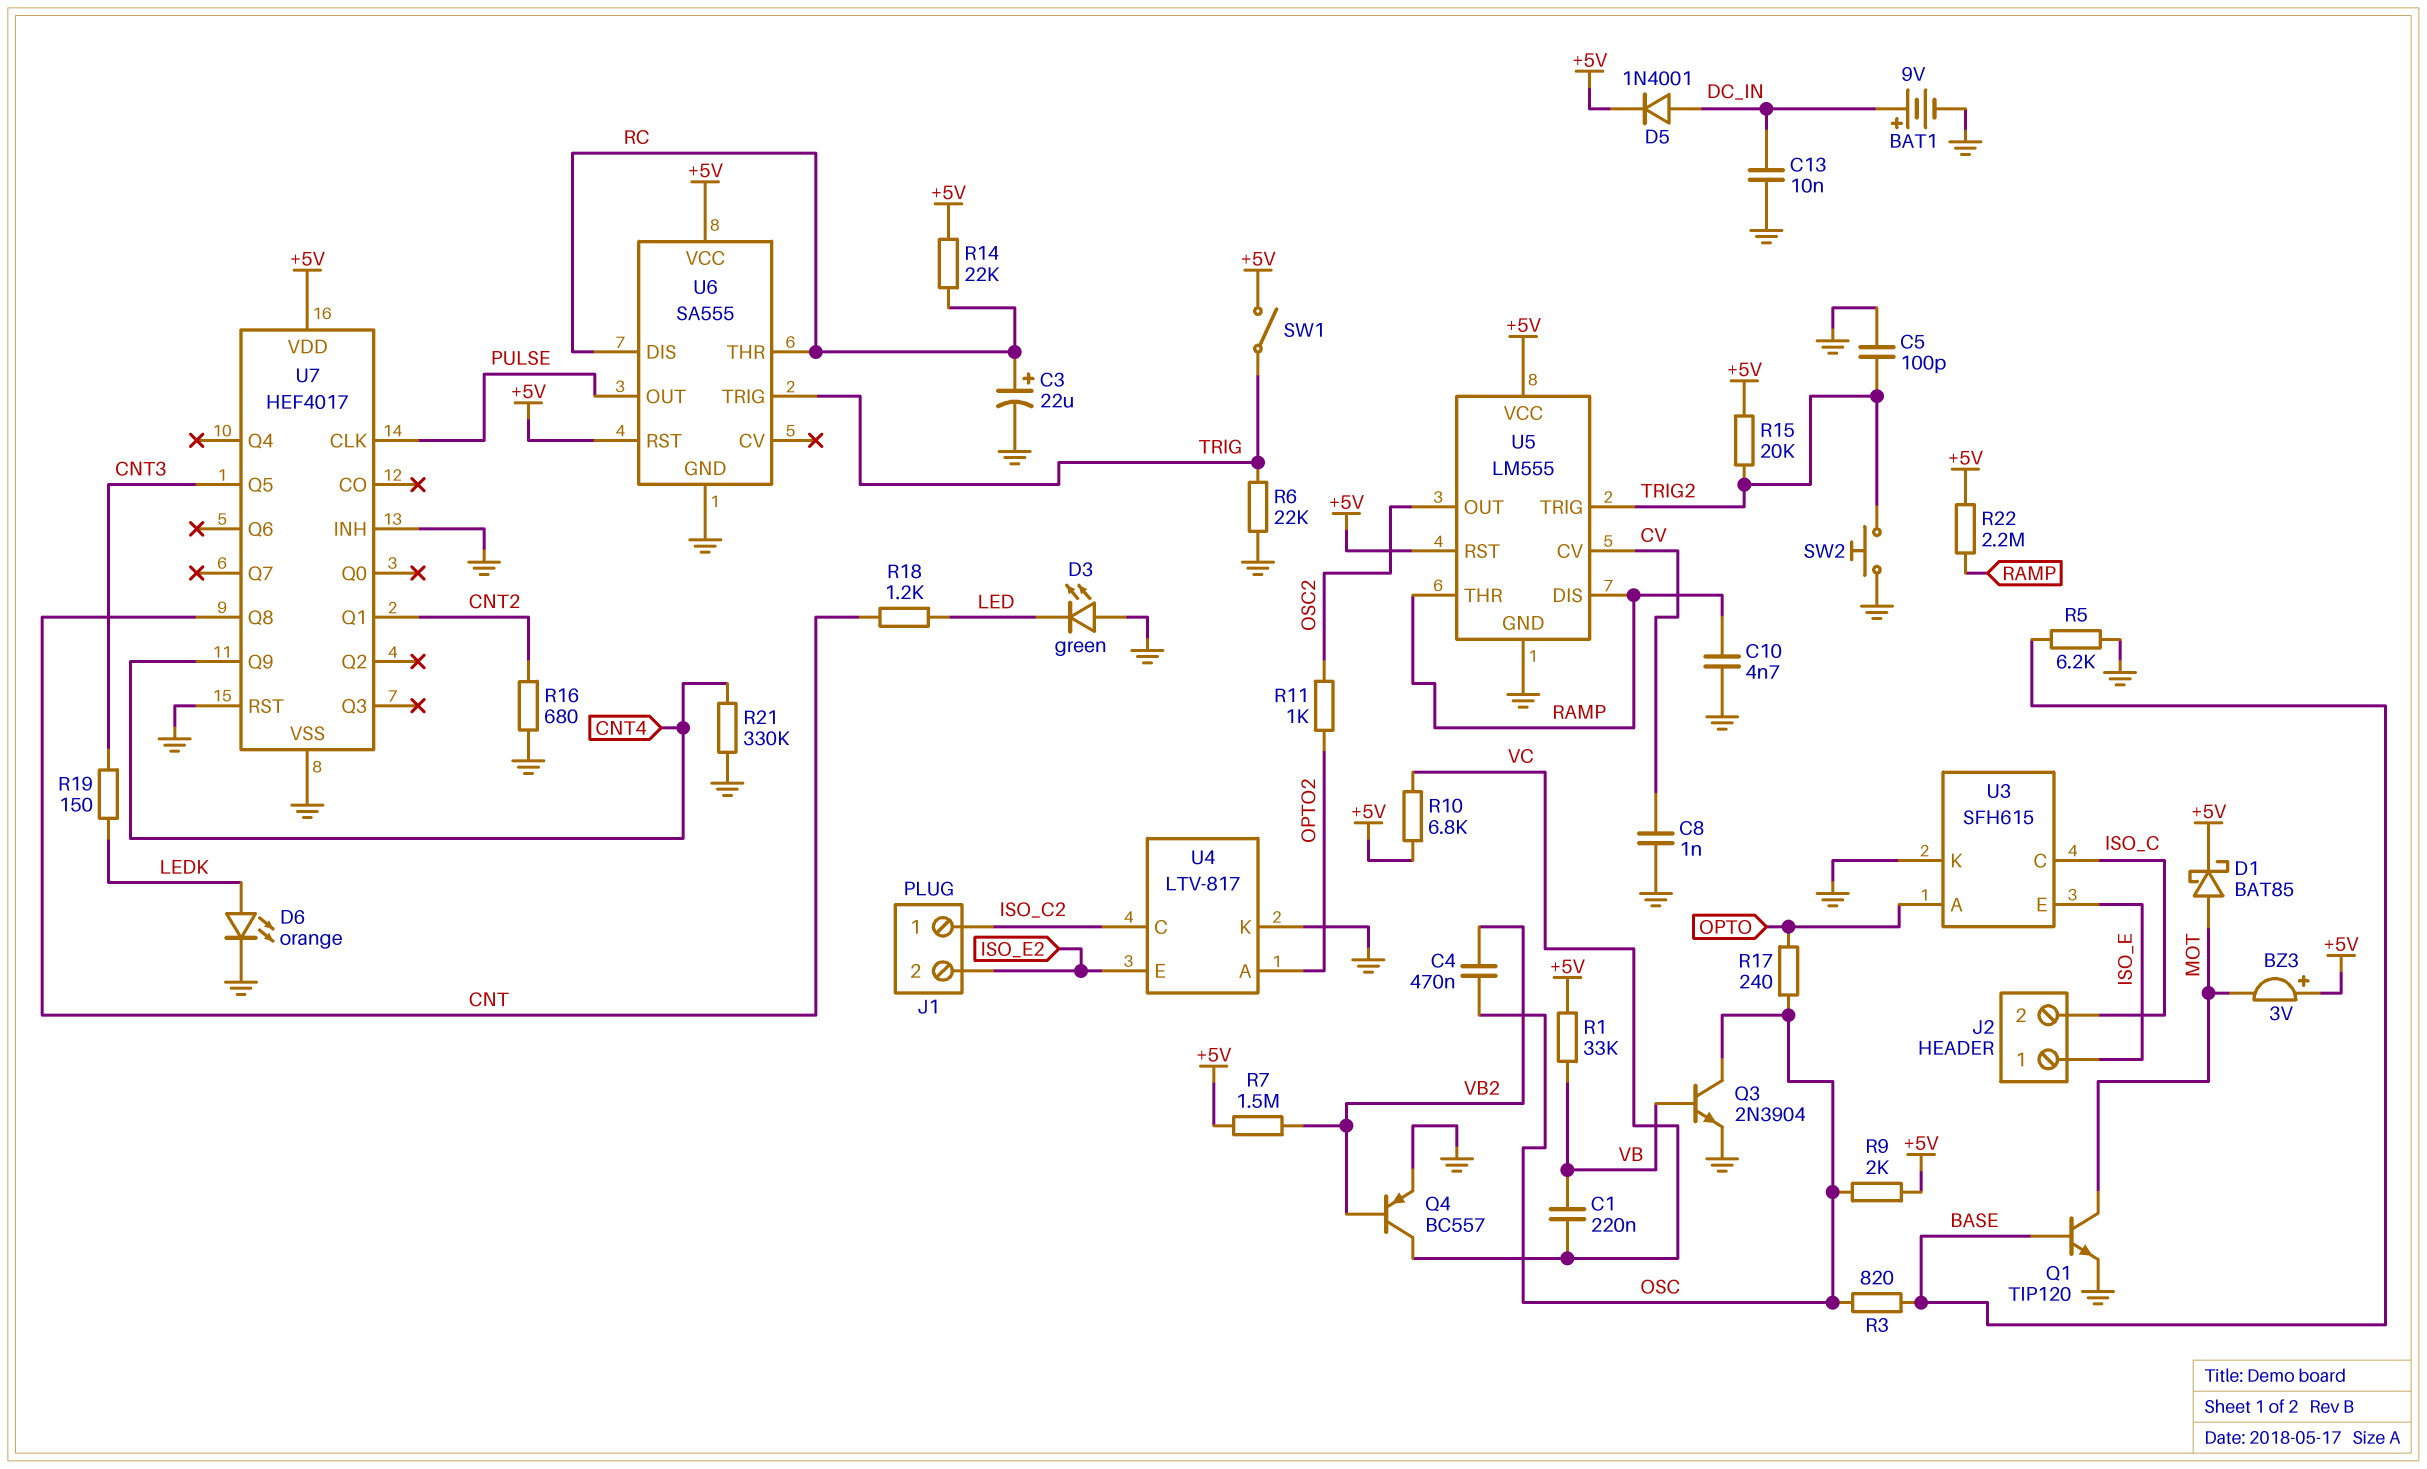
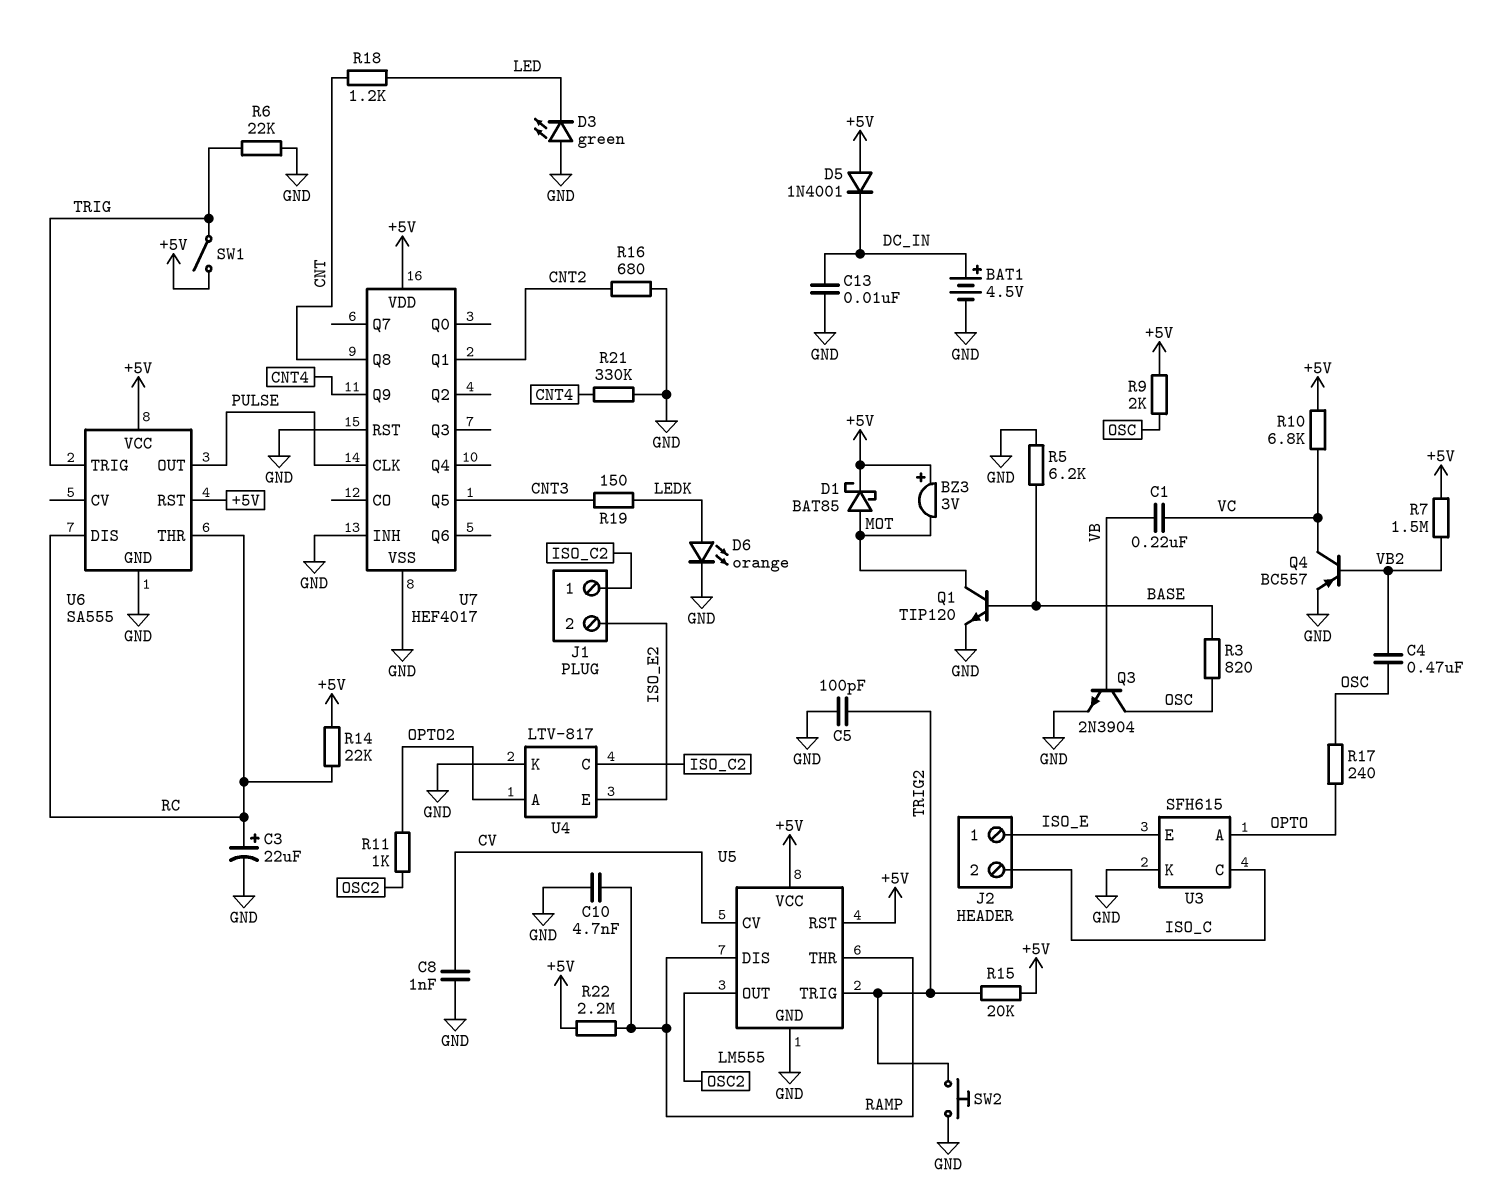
BAT1: 9V (plus DC_IN, minus GND) -> 4.5V (plus DC_IN, minus GND)
D5: diode 1N4001 (A DC_IN, K +5V) -> diode 1N4001 (A +5V, K DC_IN)
R1: 33k (+5V, VB) -> none

